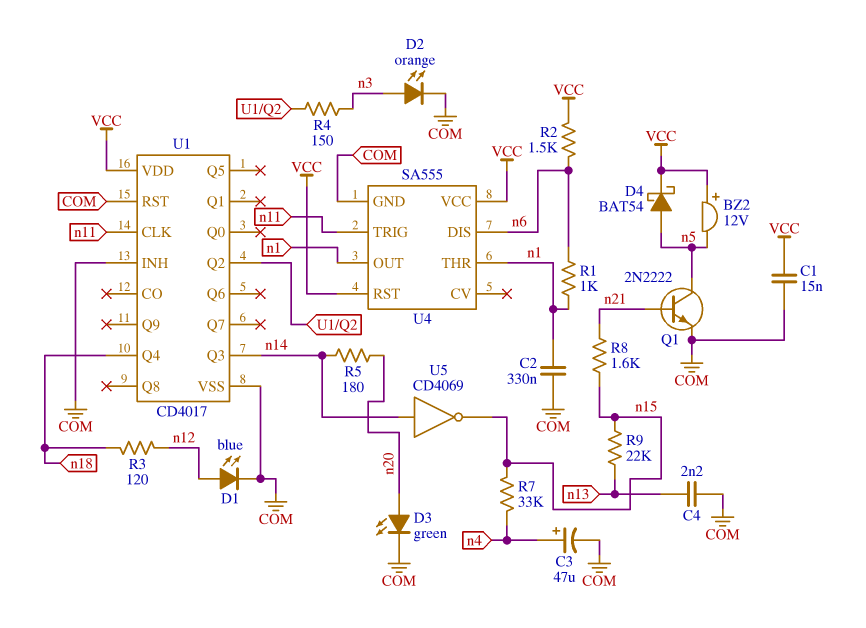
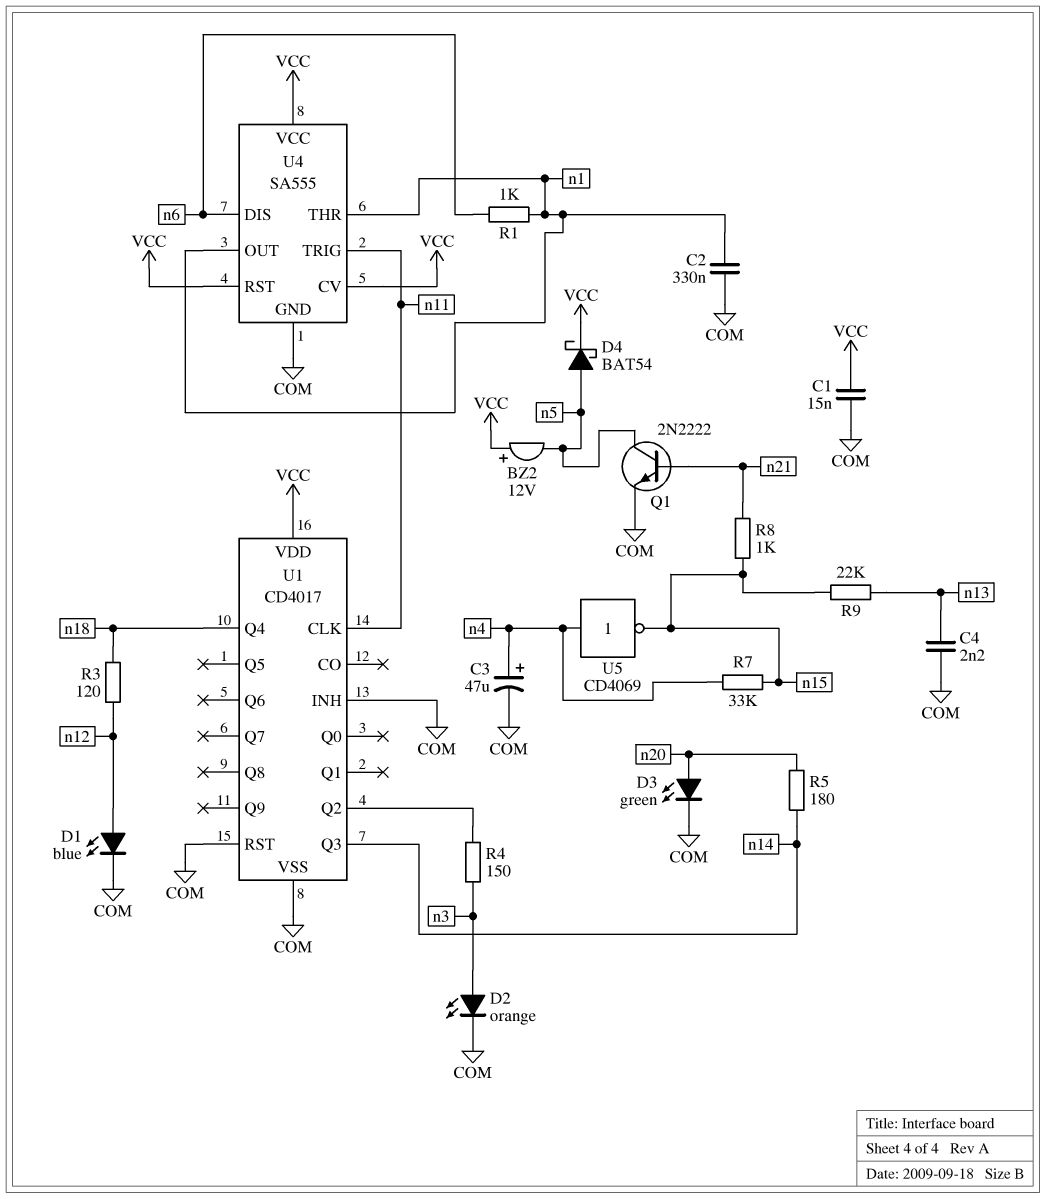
R2: 1.5k (VCC, n6) -> none
R8: 1.6k (n15, n21) -> 1k (n15, n21)
U4 pin CV: none -> VCC
U5: NOT CD4069 (in n14, out n15) -> NOT CD4069 (in n4, out n15)

